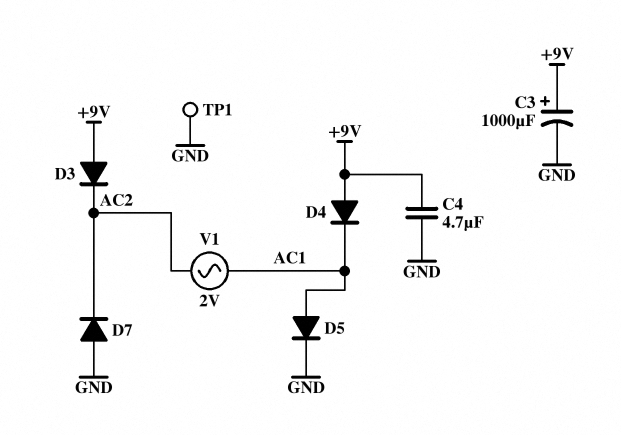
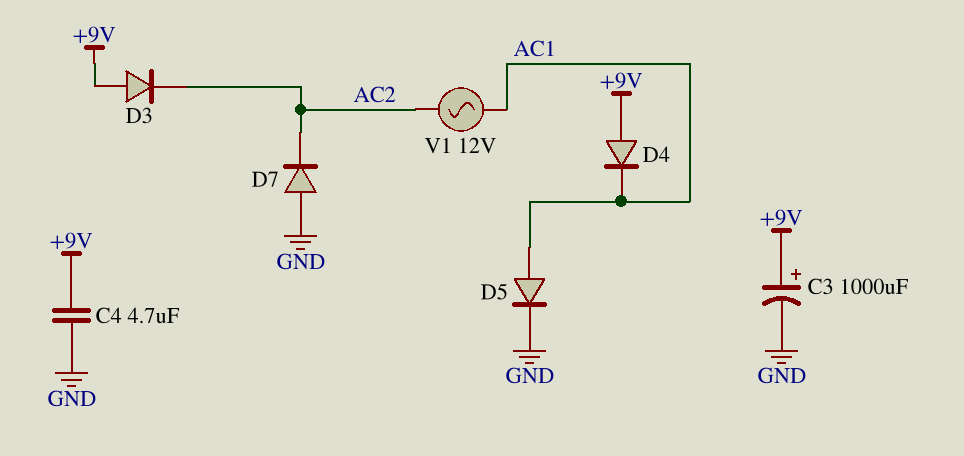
TP1: test point (GND) -> none
V1: AC 2V (AC1, AC2) -> AC 12V (AC1, AC2)

